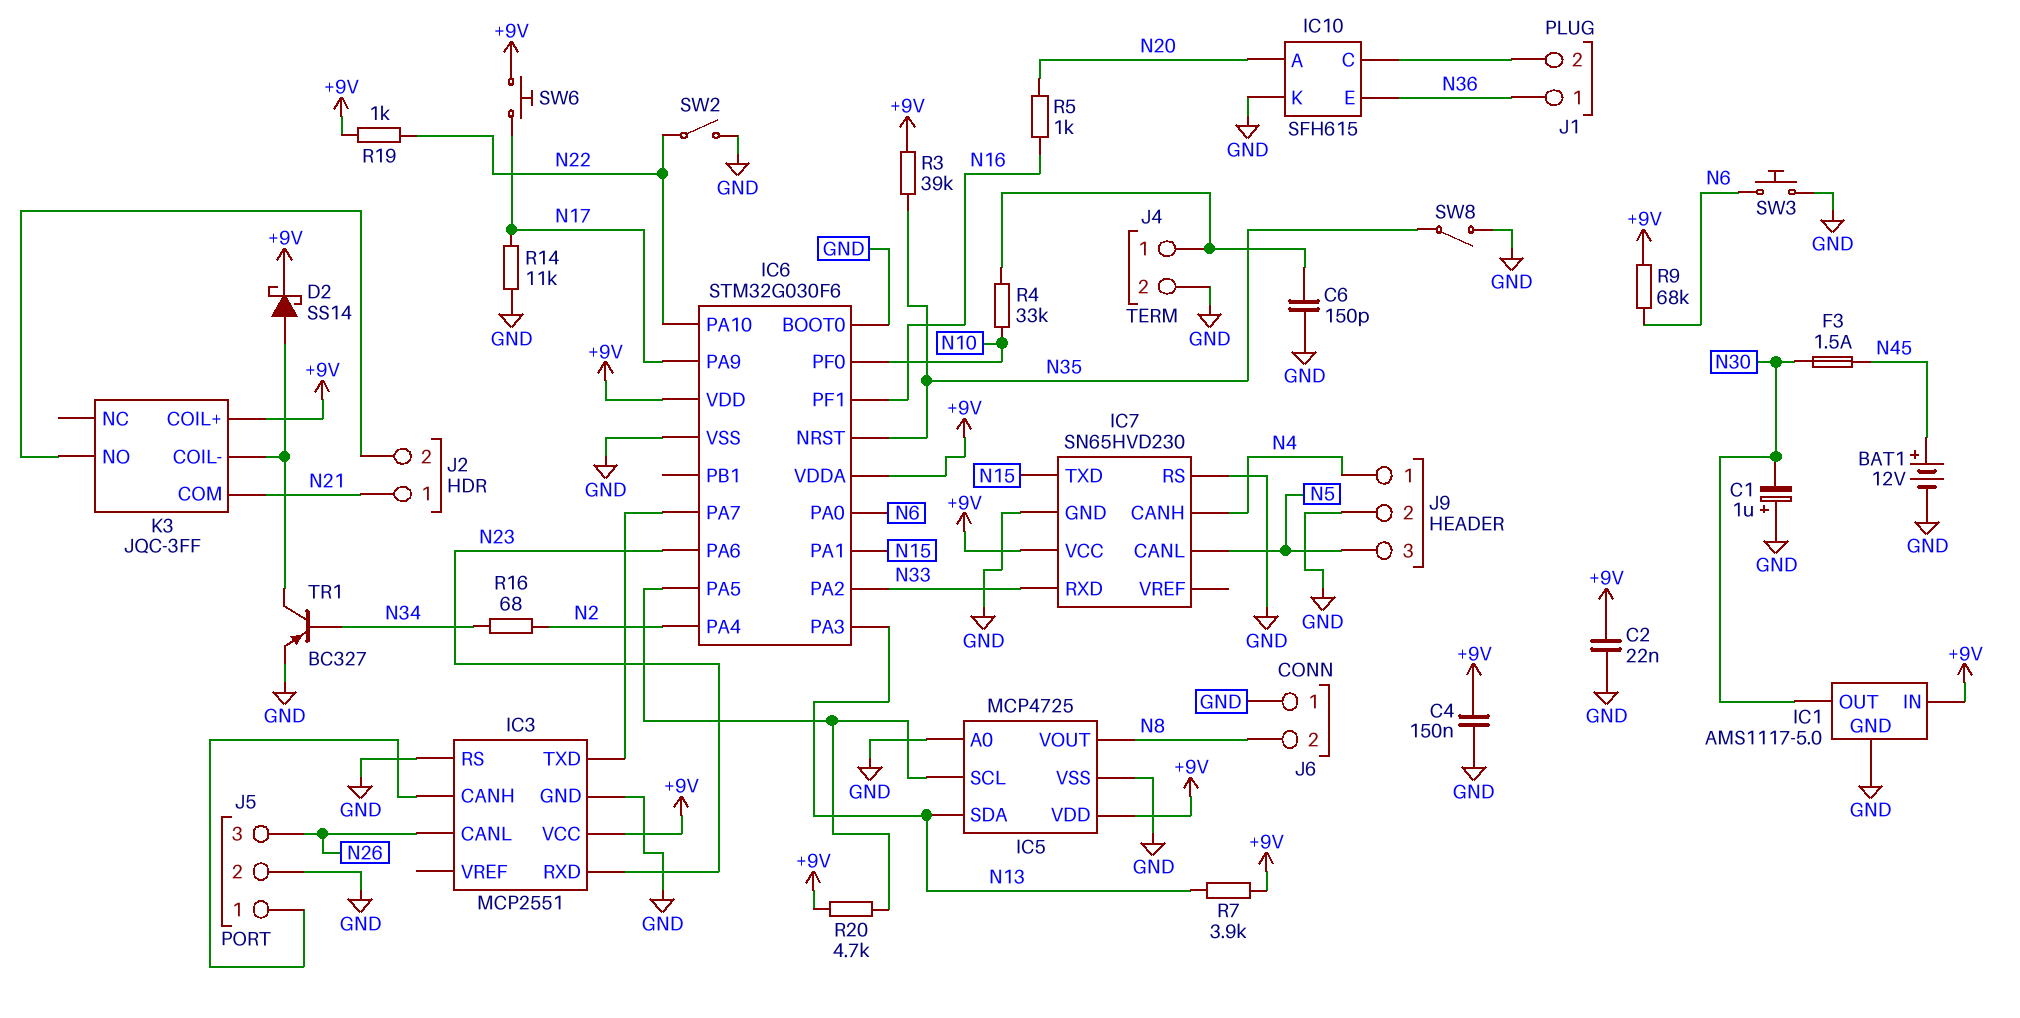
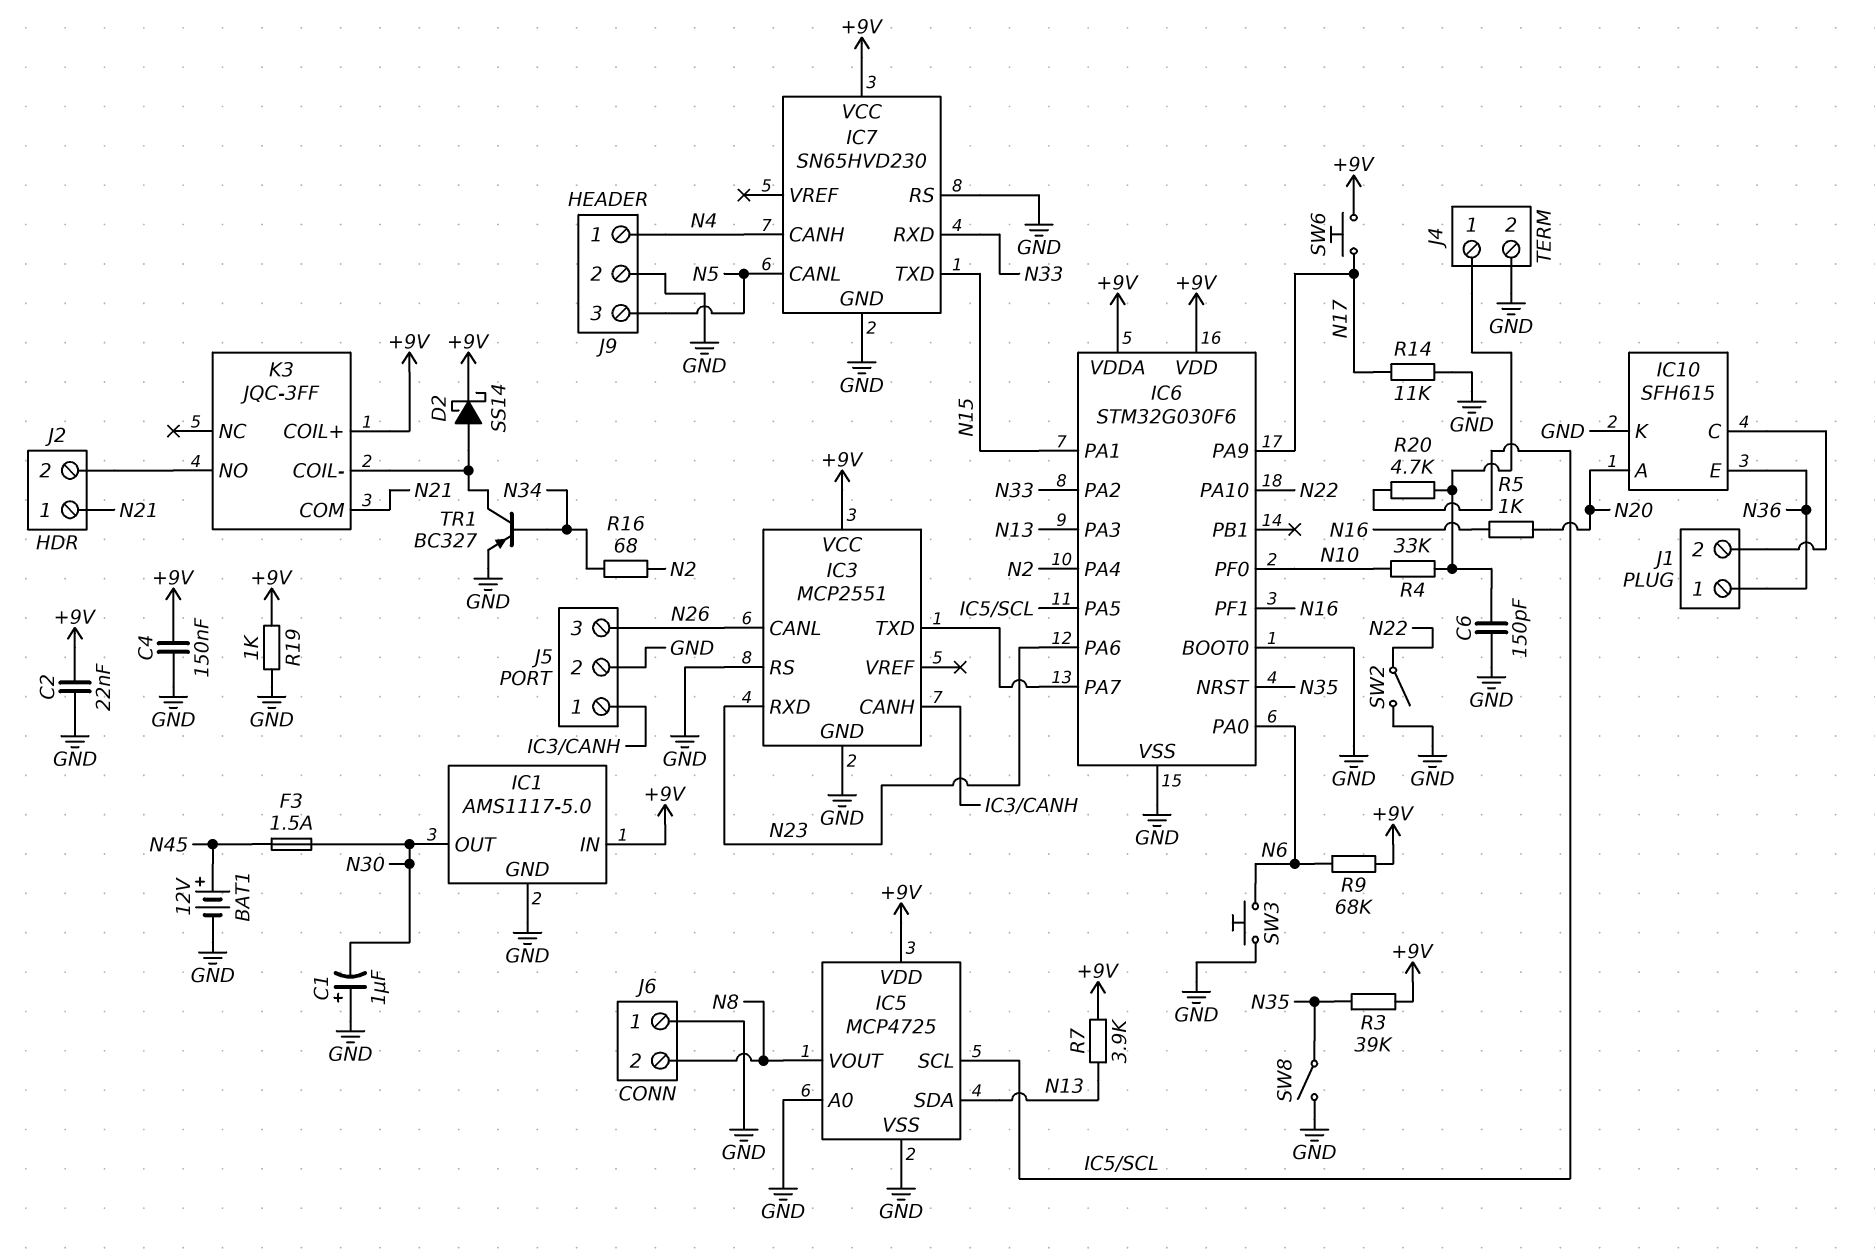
R19: 1k (+9V, N22) -> 1k (+9V, GND)
R20: 4.7k (+9V, IC5/SCL) -> 4.7k (IC5/SCL, J4/1)

